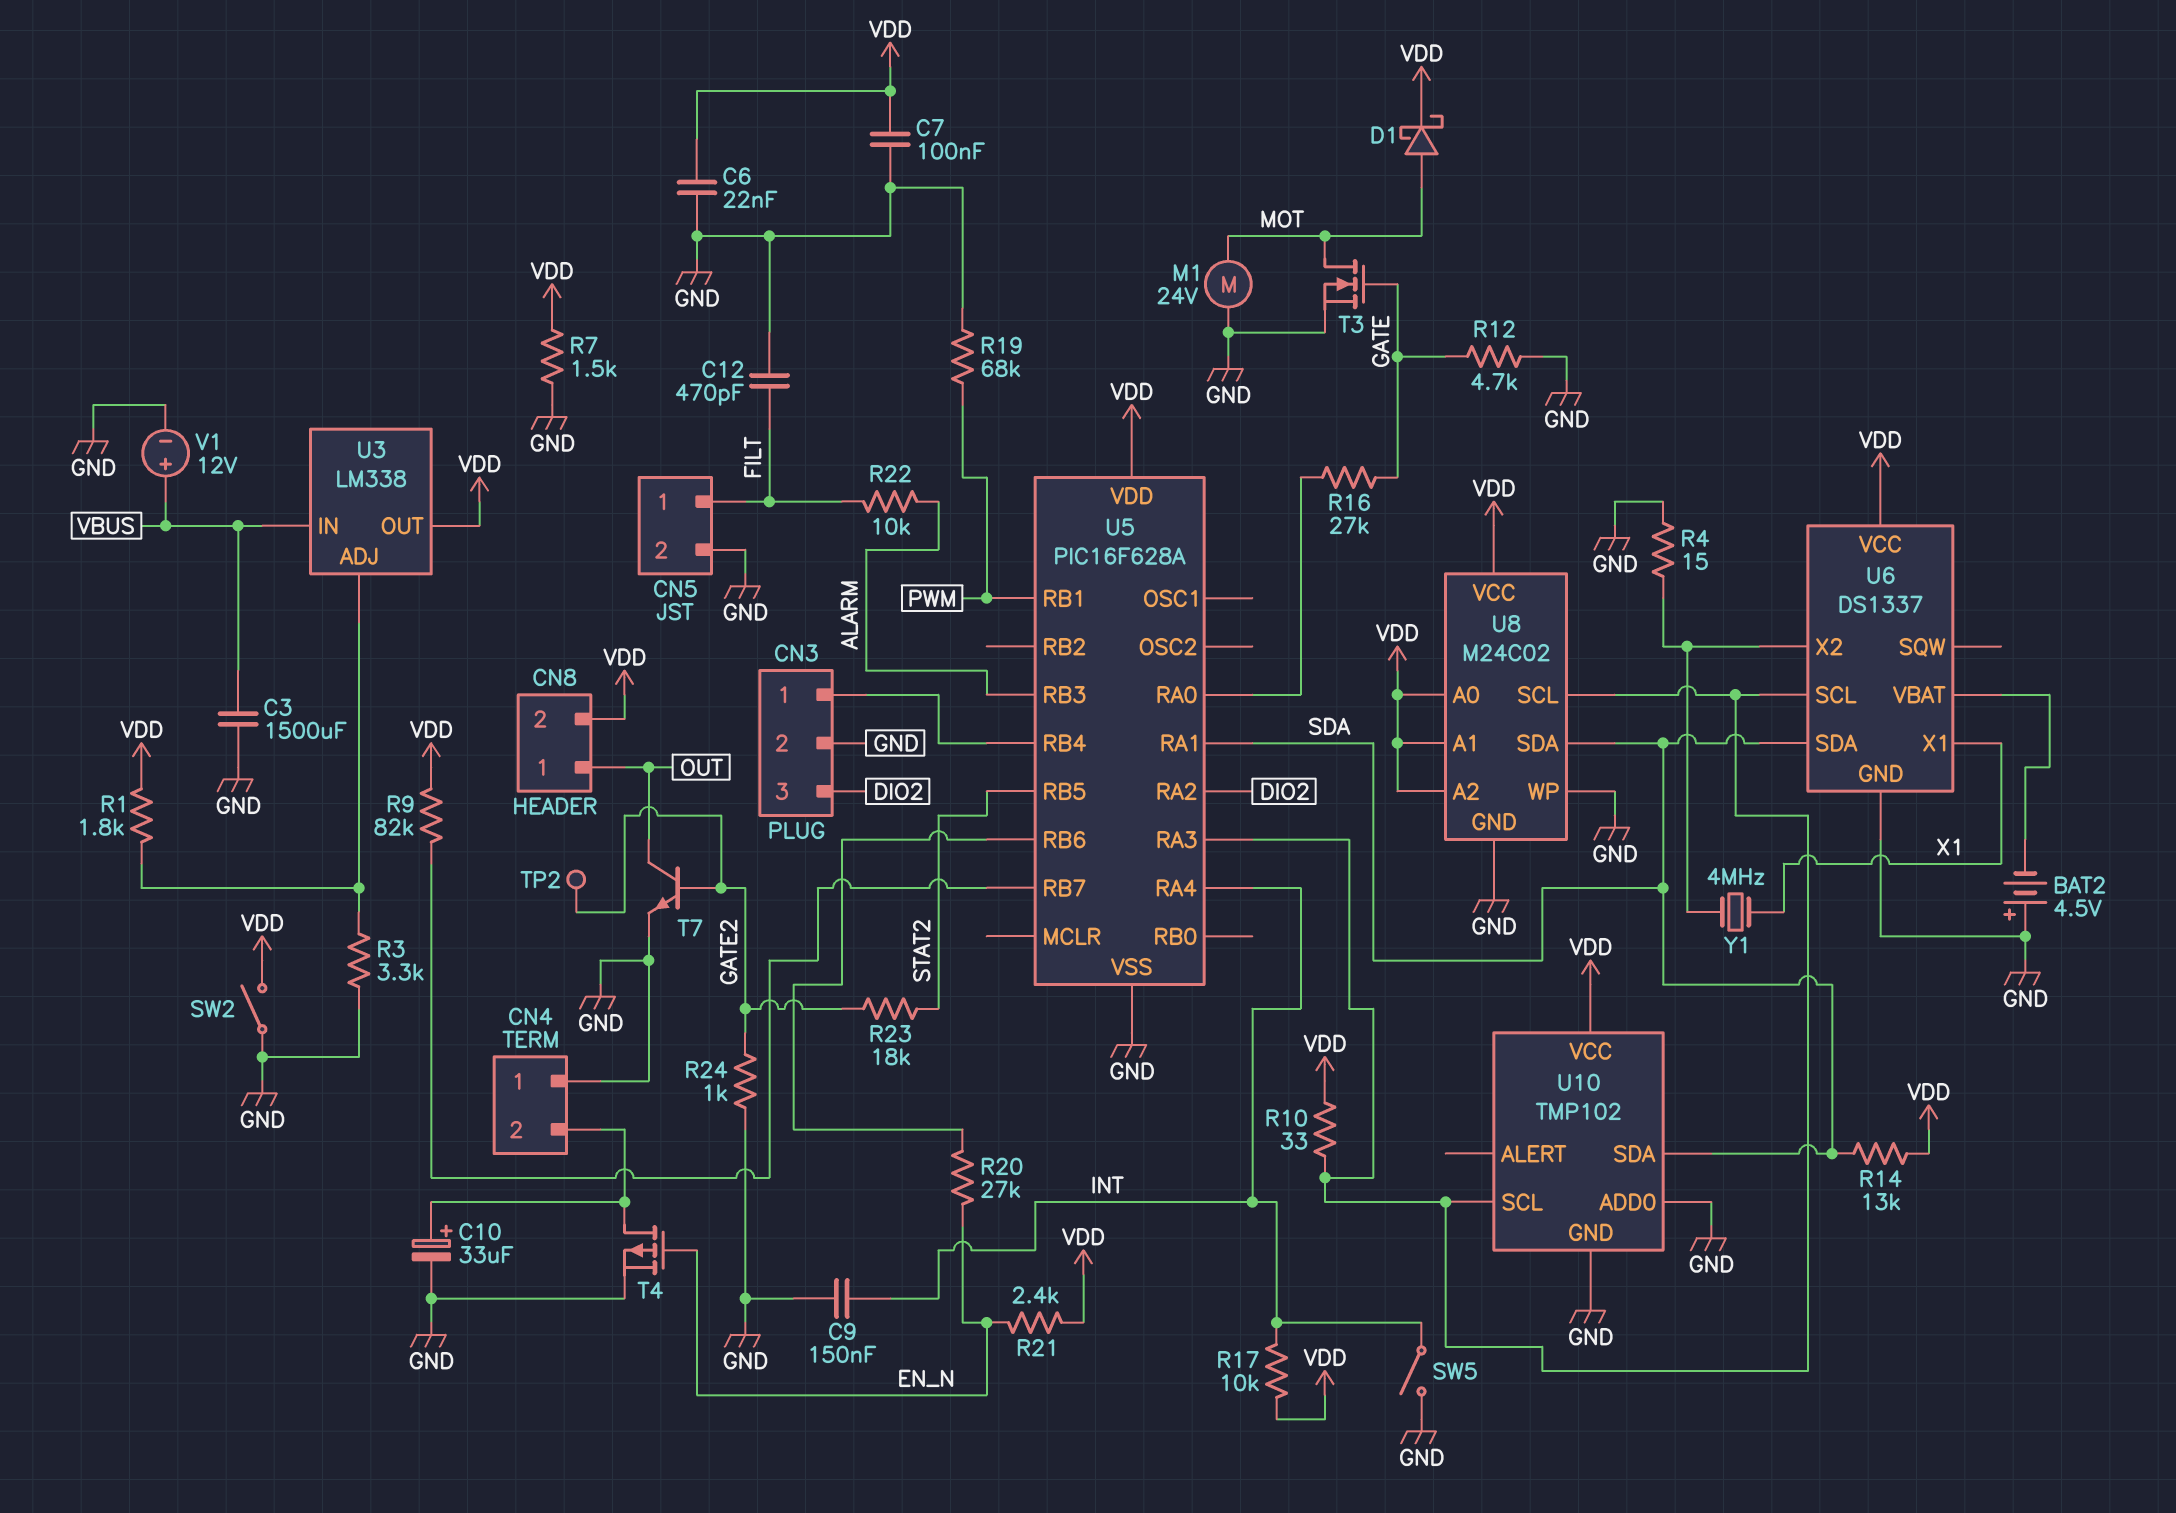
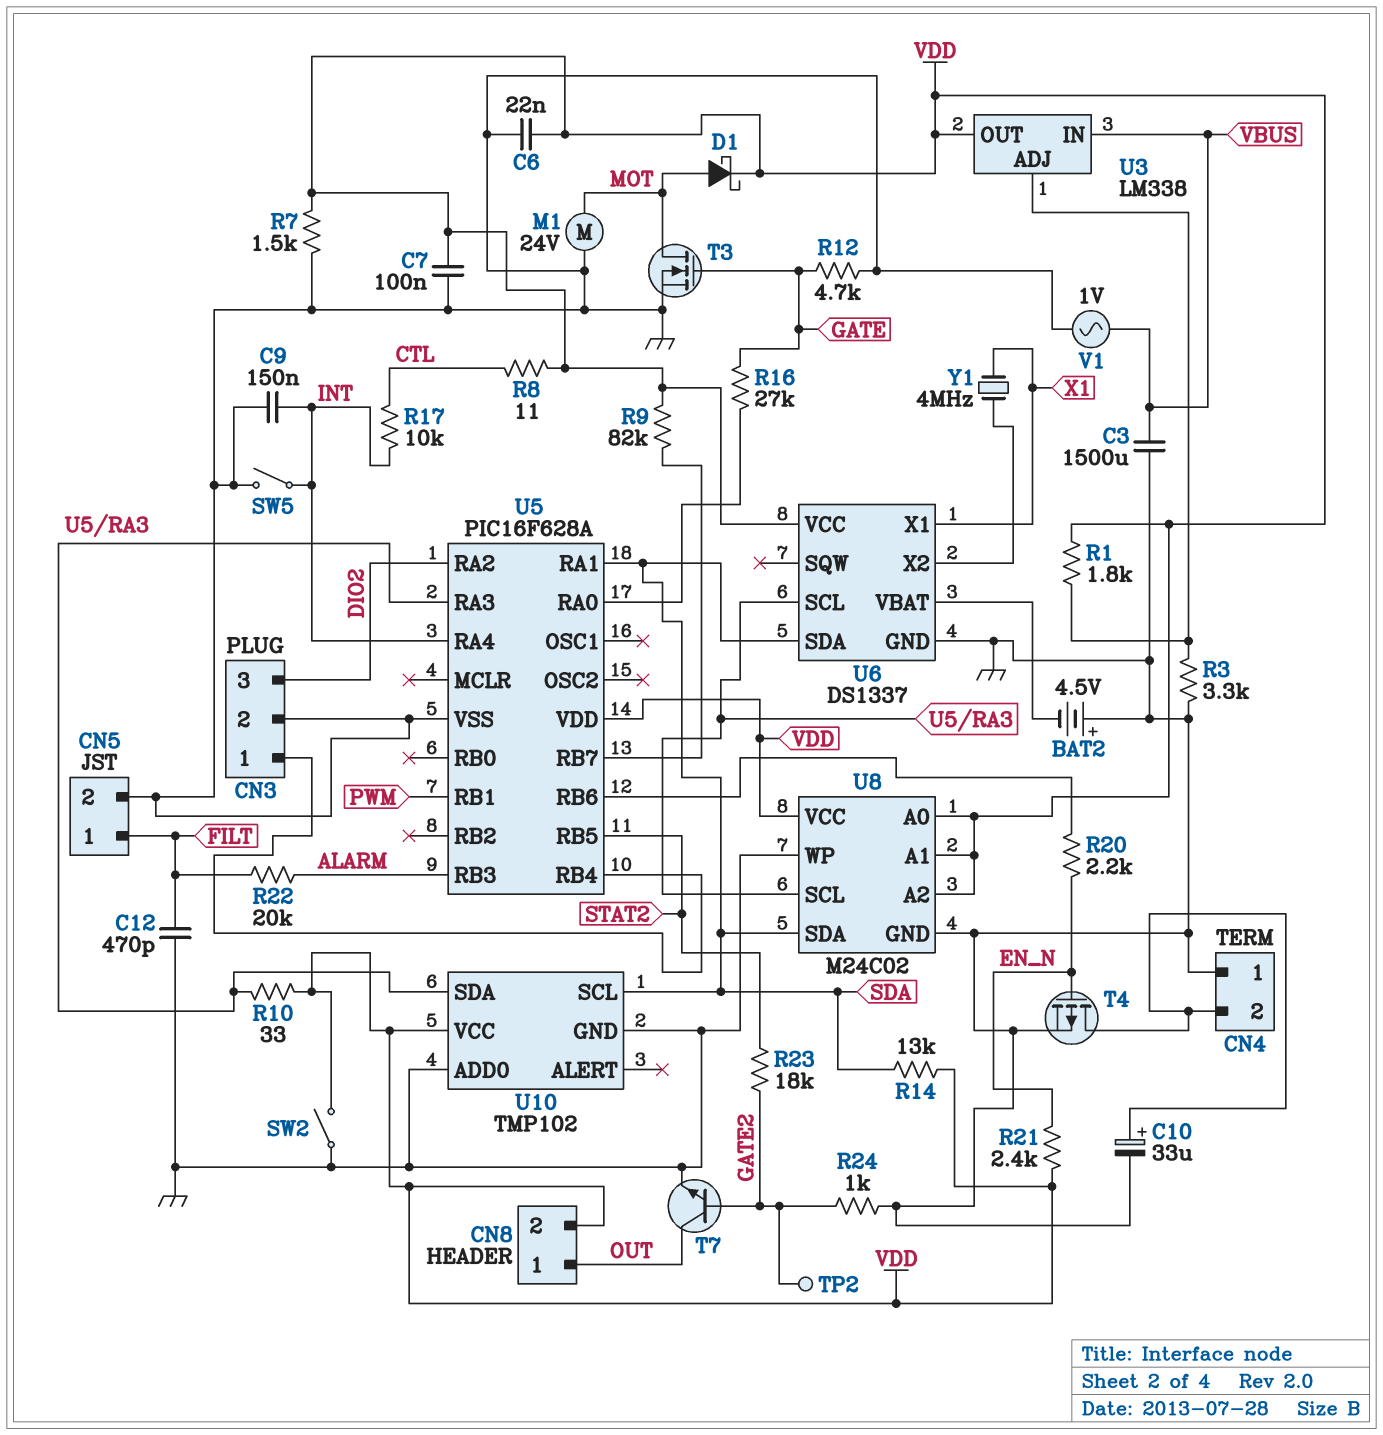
R4: 15 (GND, U6/X2) -> none
R8: none -> 11 (CTL, VDD)
R17: 10k (INT, VDD) -> 10k (CTL, INT)
R19: 68k (GND, PWM) -> none
R20: 27k (EN_N, U5/RB6) -> 2.2k (EN_N, U5/RB6)
R22: 10k (ALARM, FILT) -> 20k (ALARM, FILT)
U10 pin SCL: U5/RA3 -> SDA
U10 pin SDA: SDA -> U5/RA3
V1: 12V (plus VBUS, minus GND) -> AC 1V (GND, VBUS)

